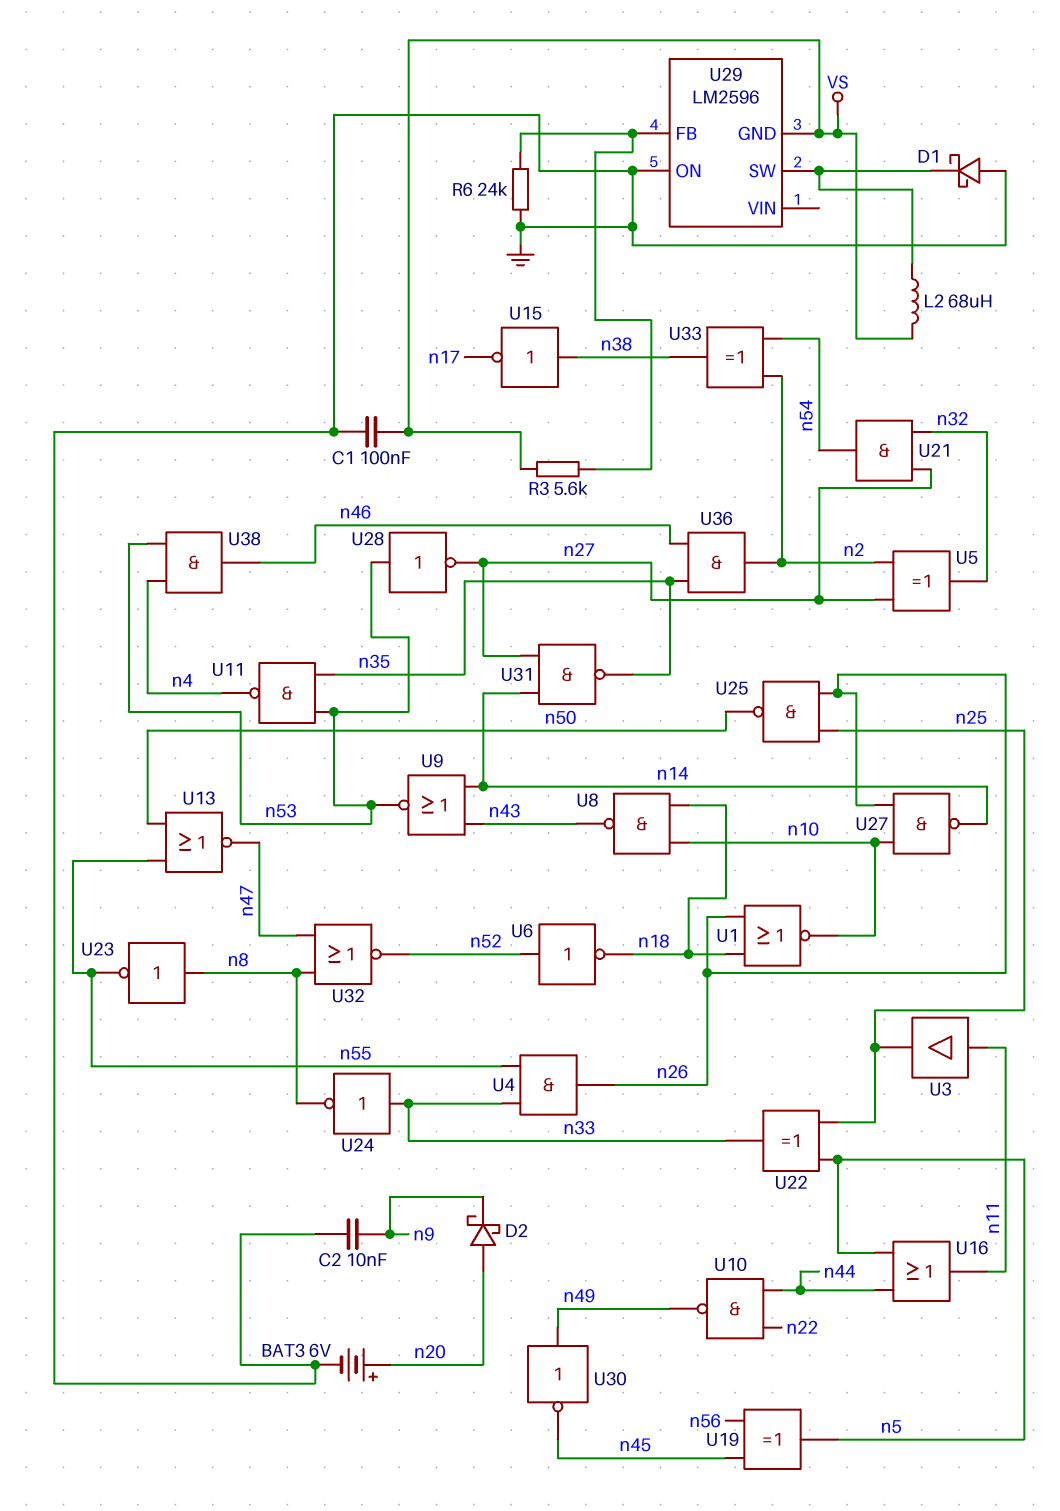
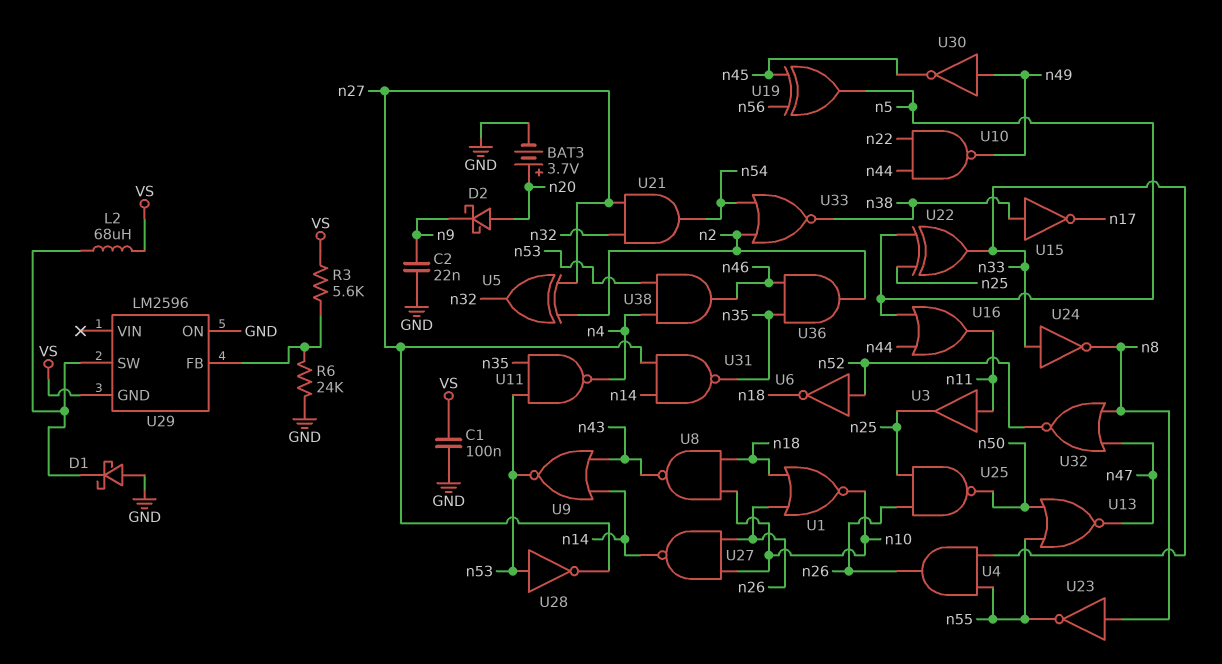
BAT3: 6V (plus n20, minus GND) -> 3.7V (plus n20, minus GND)
C2: 10nF (GND, n9) -> 22nF (GND, n9)
U33: XOR (in n2, in n54, out n38) -> NOR (in n2, in n54, out n38)

